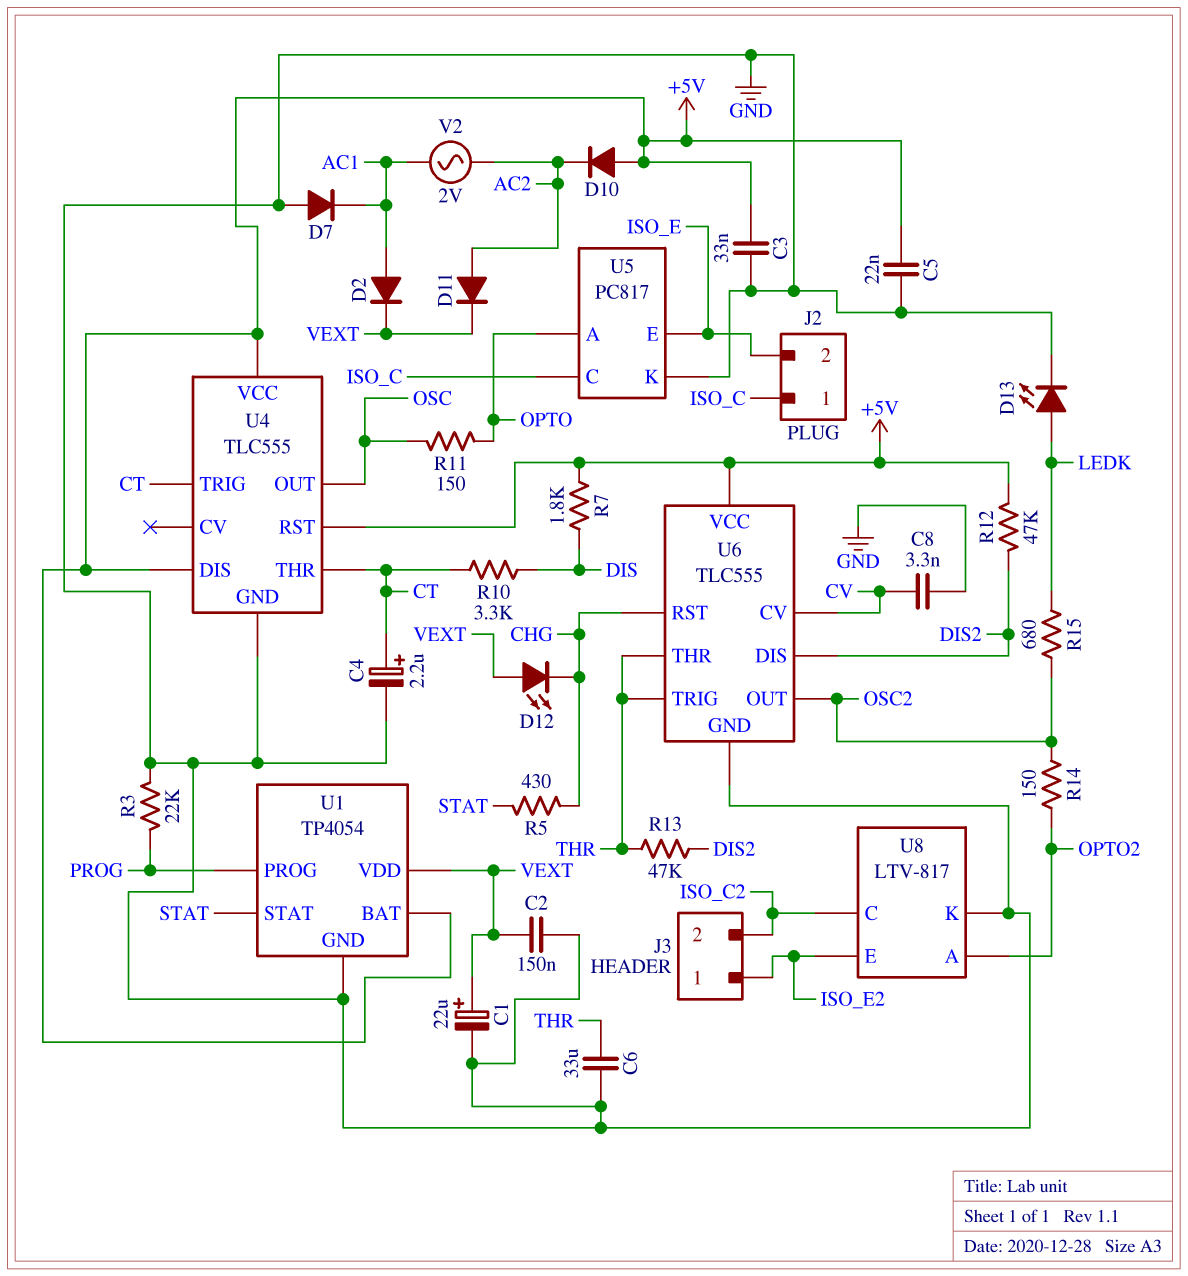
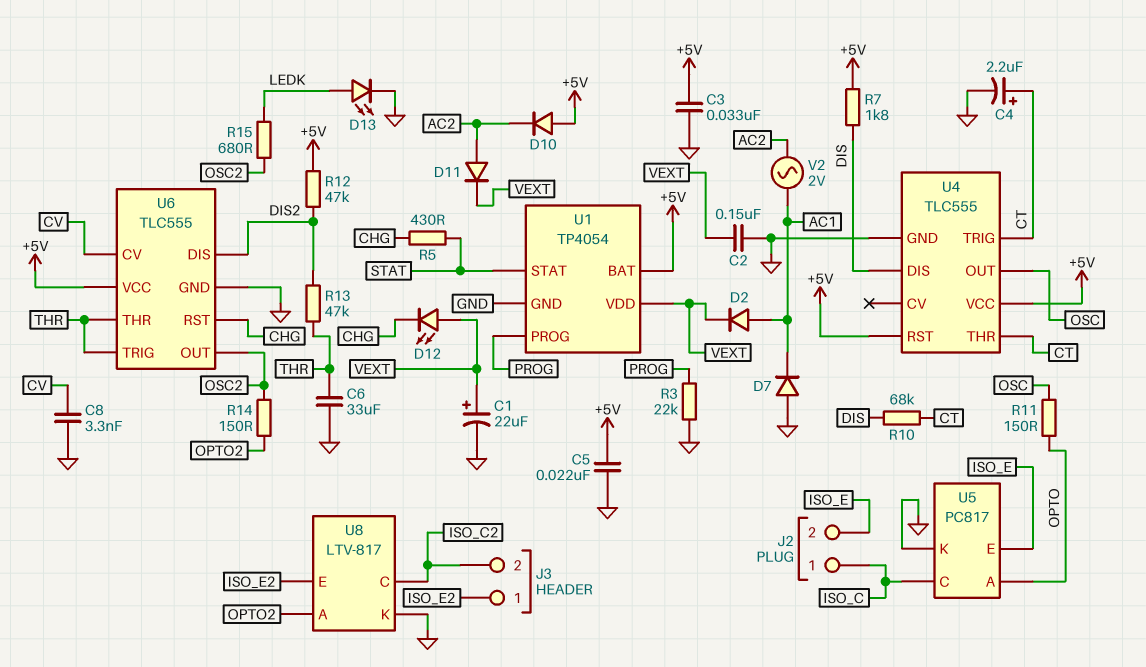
R10: 3.3k (CT, DIS) -> 68k (CT, DIS)
U4 pin DIS: +5V -> DIS

